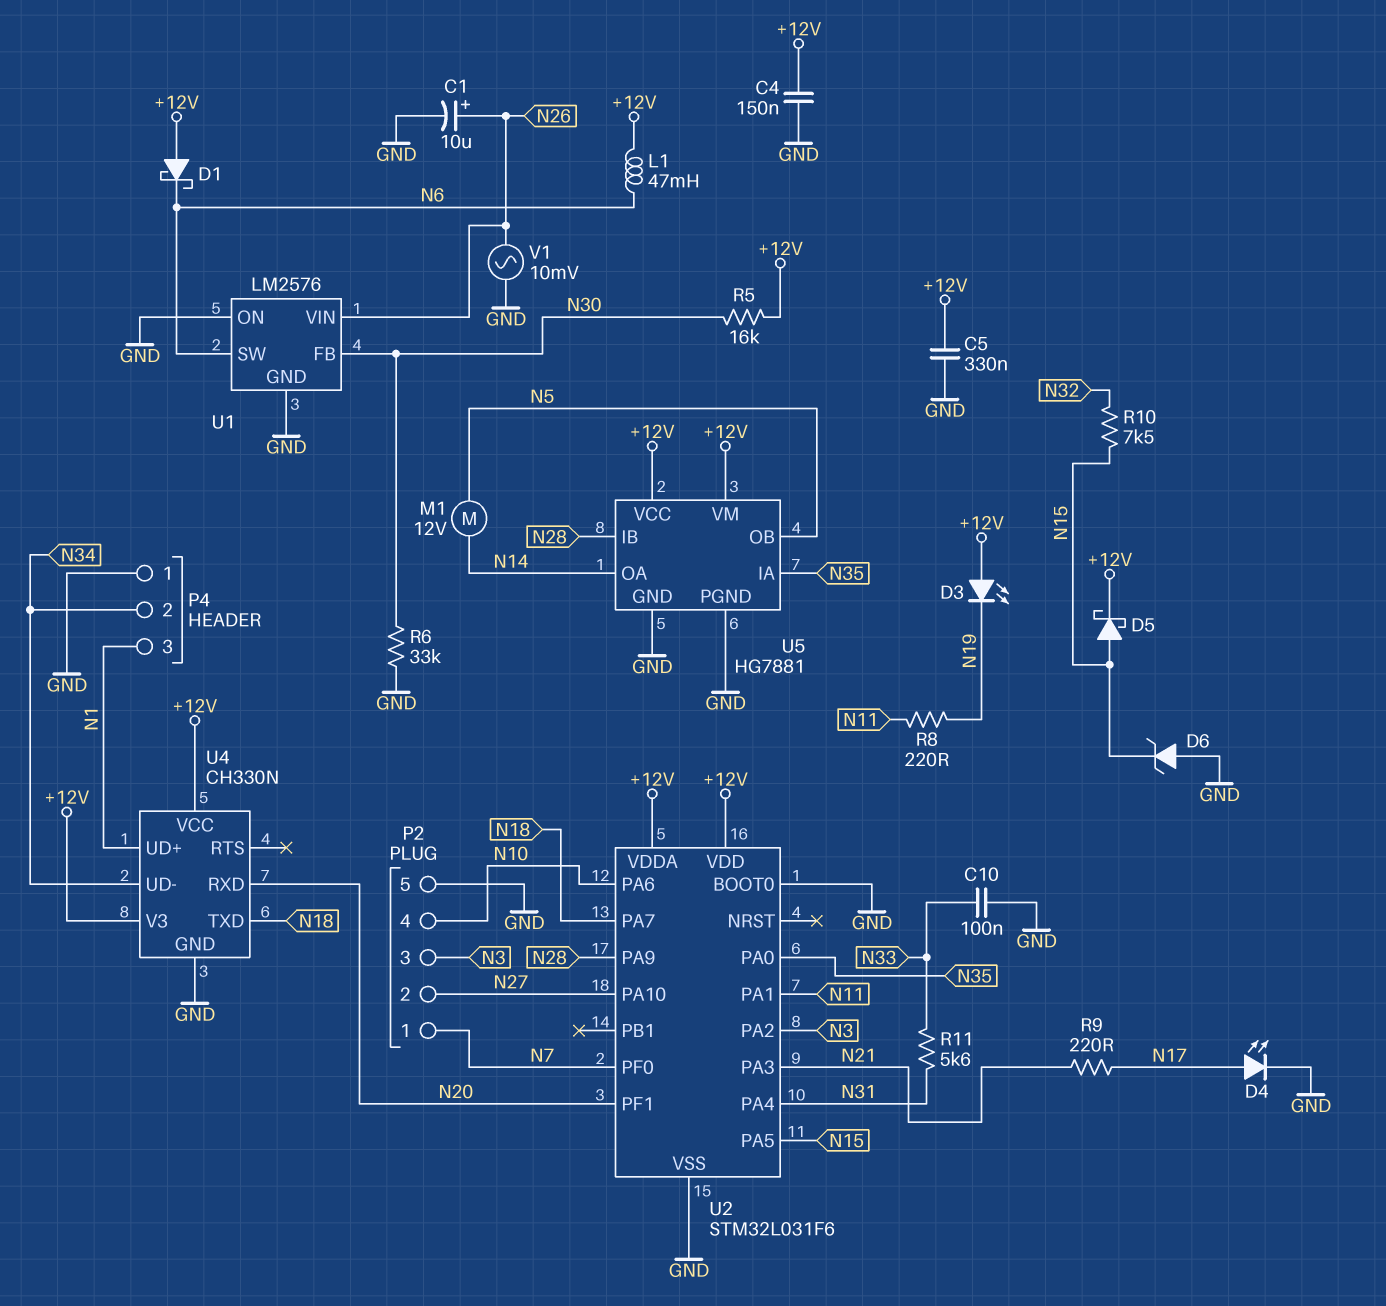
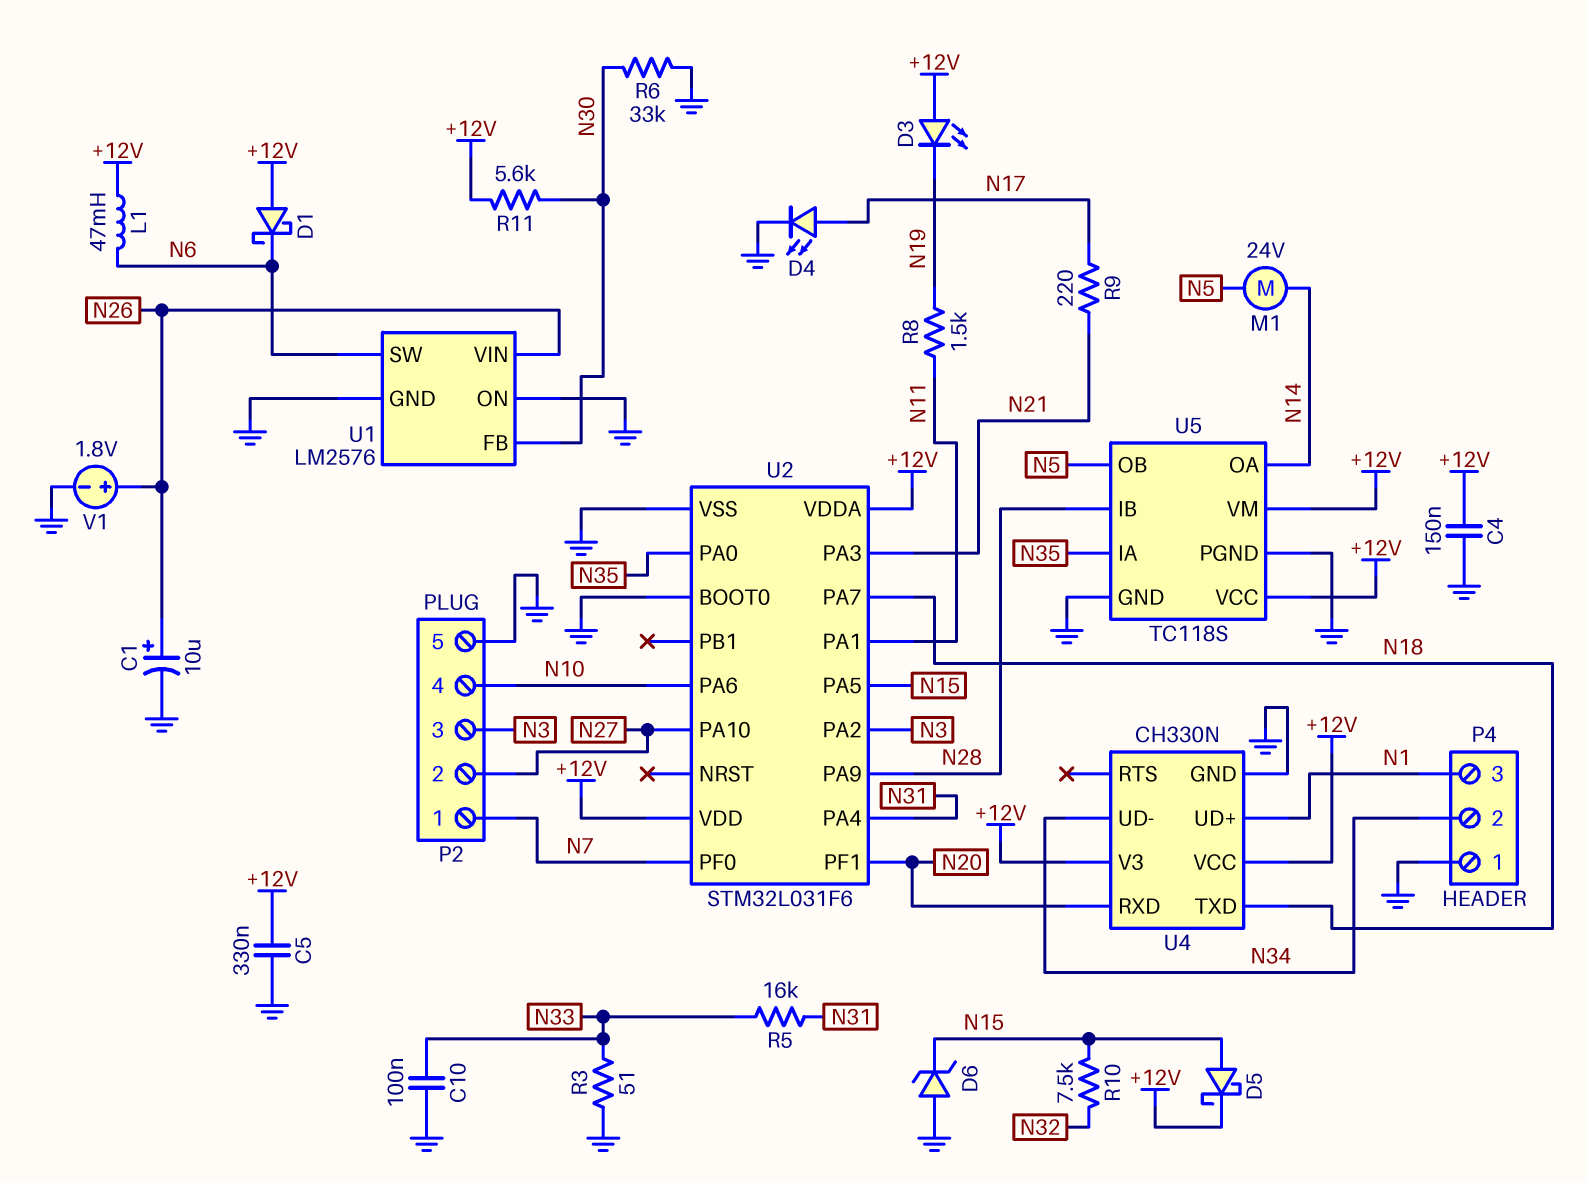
M1: motor 12V (N5, N14) -> motor 24V (N5, N14)
R3: none -> 51 (GND, N33)
R5: 16k (+12V, N30) -> 16k (N31, N33)
R8: 220 (N11, N19) -> 1.5k (N11, N19)
R11: 5.6k (N31, N33) -> 5.6k (+12V, N30)
U5: HG7881 -> TC118S
V1: AC 10mV (GND, N26) -> 1.8V (plus N26, minus GND)

